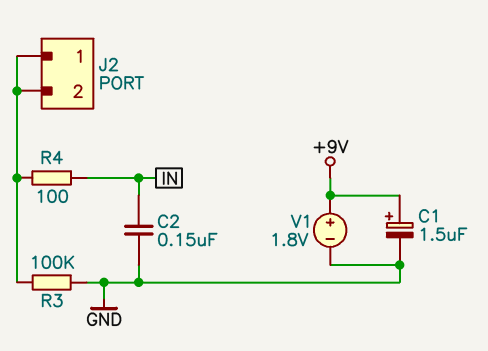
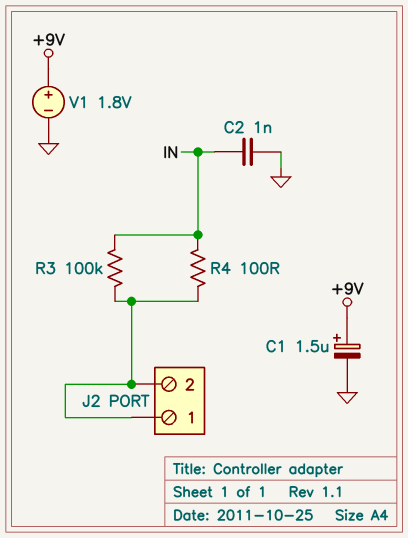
C2: 150nF (GND, IN) -> 1nF (GND, IN)
R3: 100k (GND, J2/1) -> 100k (IN, J2/1)

